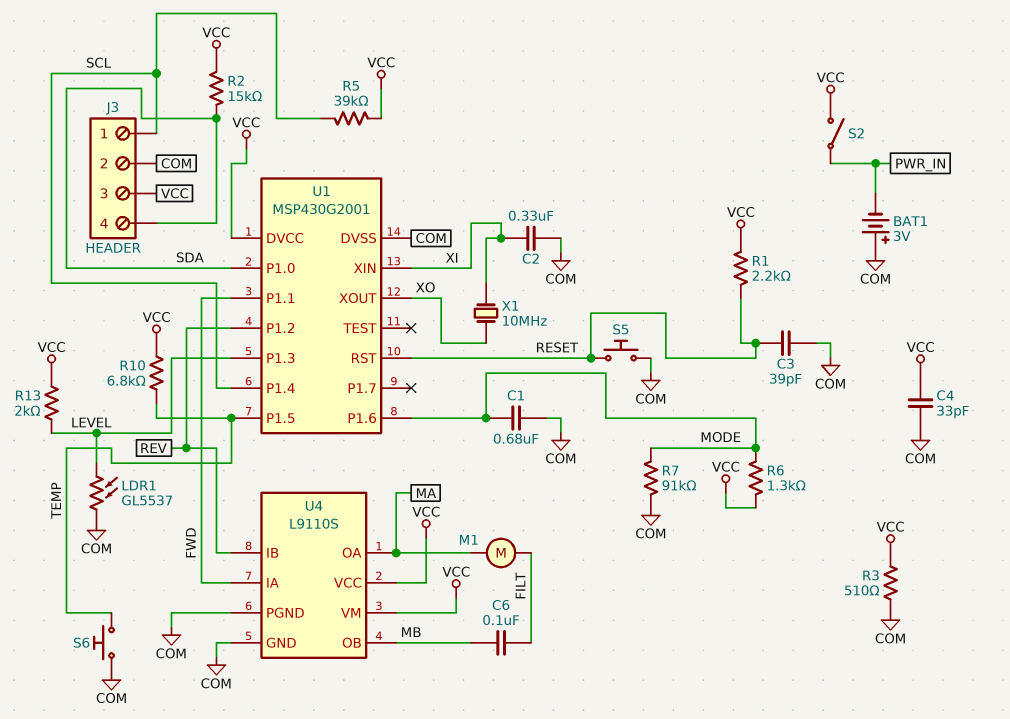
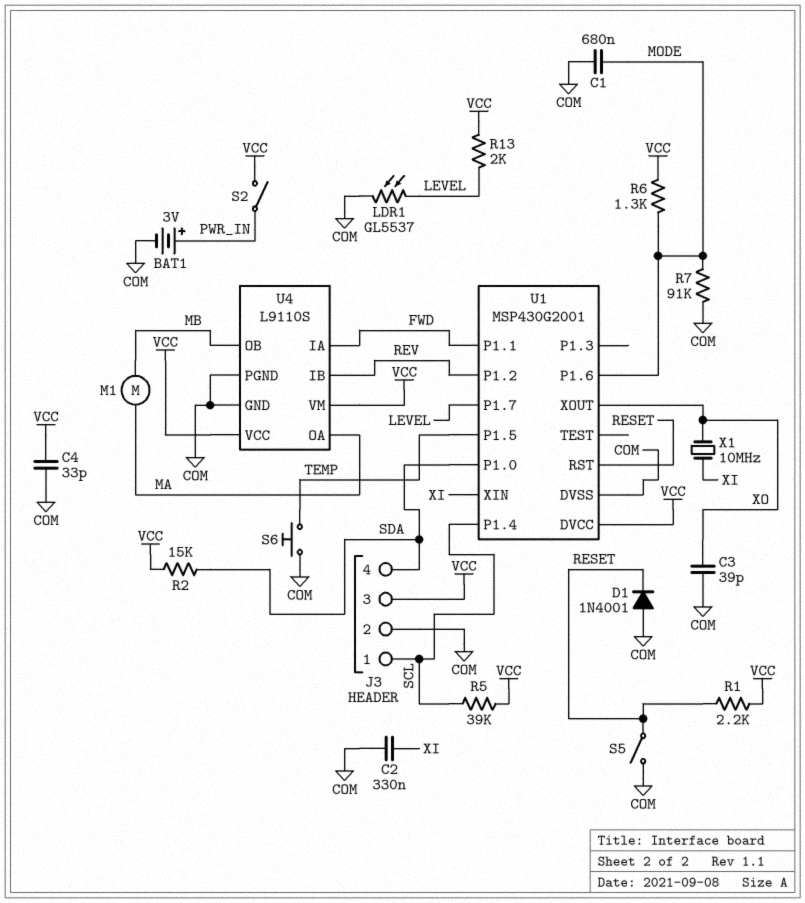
BAT1: 3V (plus COM, minus PWR_IN) -> 3V (plus PWR_IN, minus COM)
C3: 39pF (COM, RESET) -> 39pF (COM, XO)
C6: 100nF (FILT, MB) -> none
D1: none -> diode 1N4001 (A COM, K RESET)
M1: motor (FILT, MA) -> motor (MA, MB)
R3: 510 (COM, VCC) -> none
R10: 6.8k (TEMP, VCC) -> none
S5: button (COM, RESET) -> switch (COM, RESET)
U1 pin P1.3: LEVEL -> none
U1 pin P1.7: none -> LEVEL

